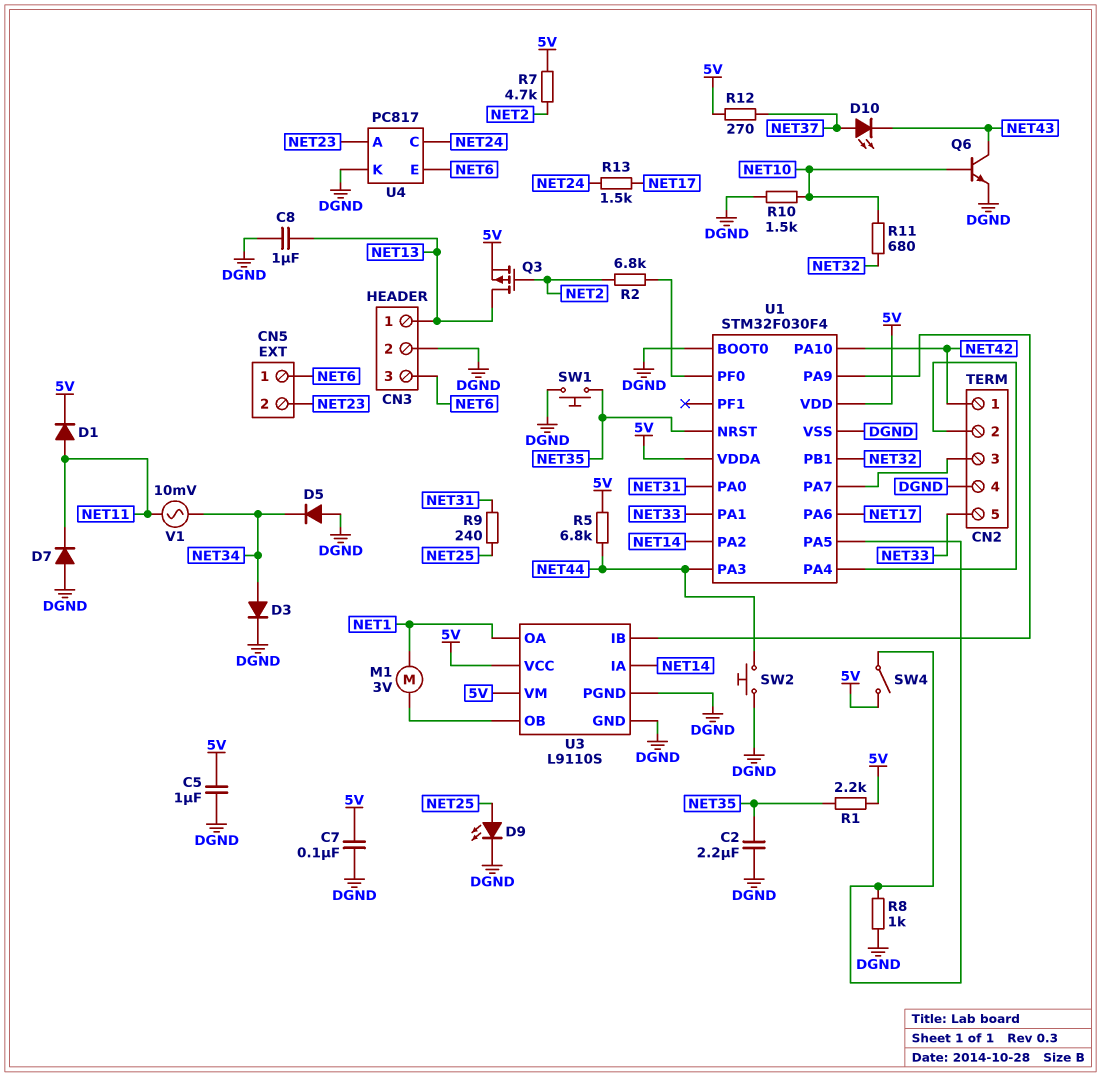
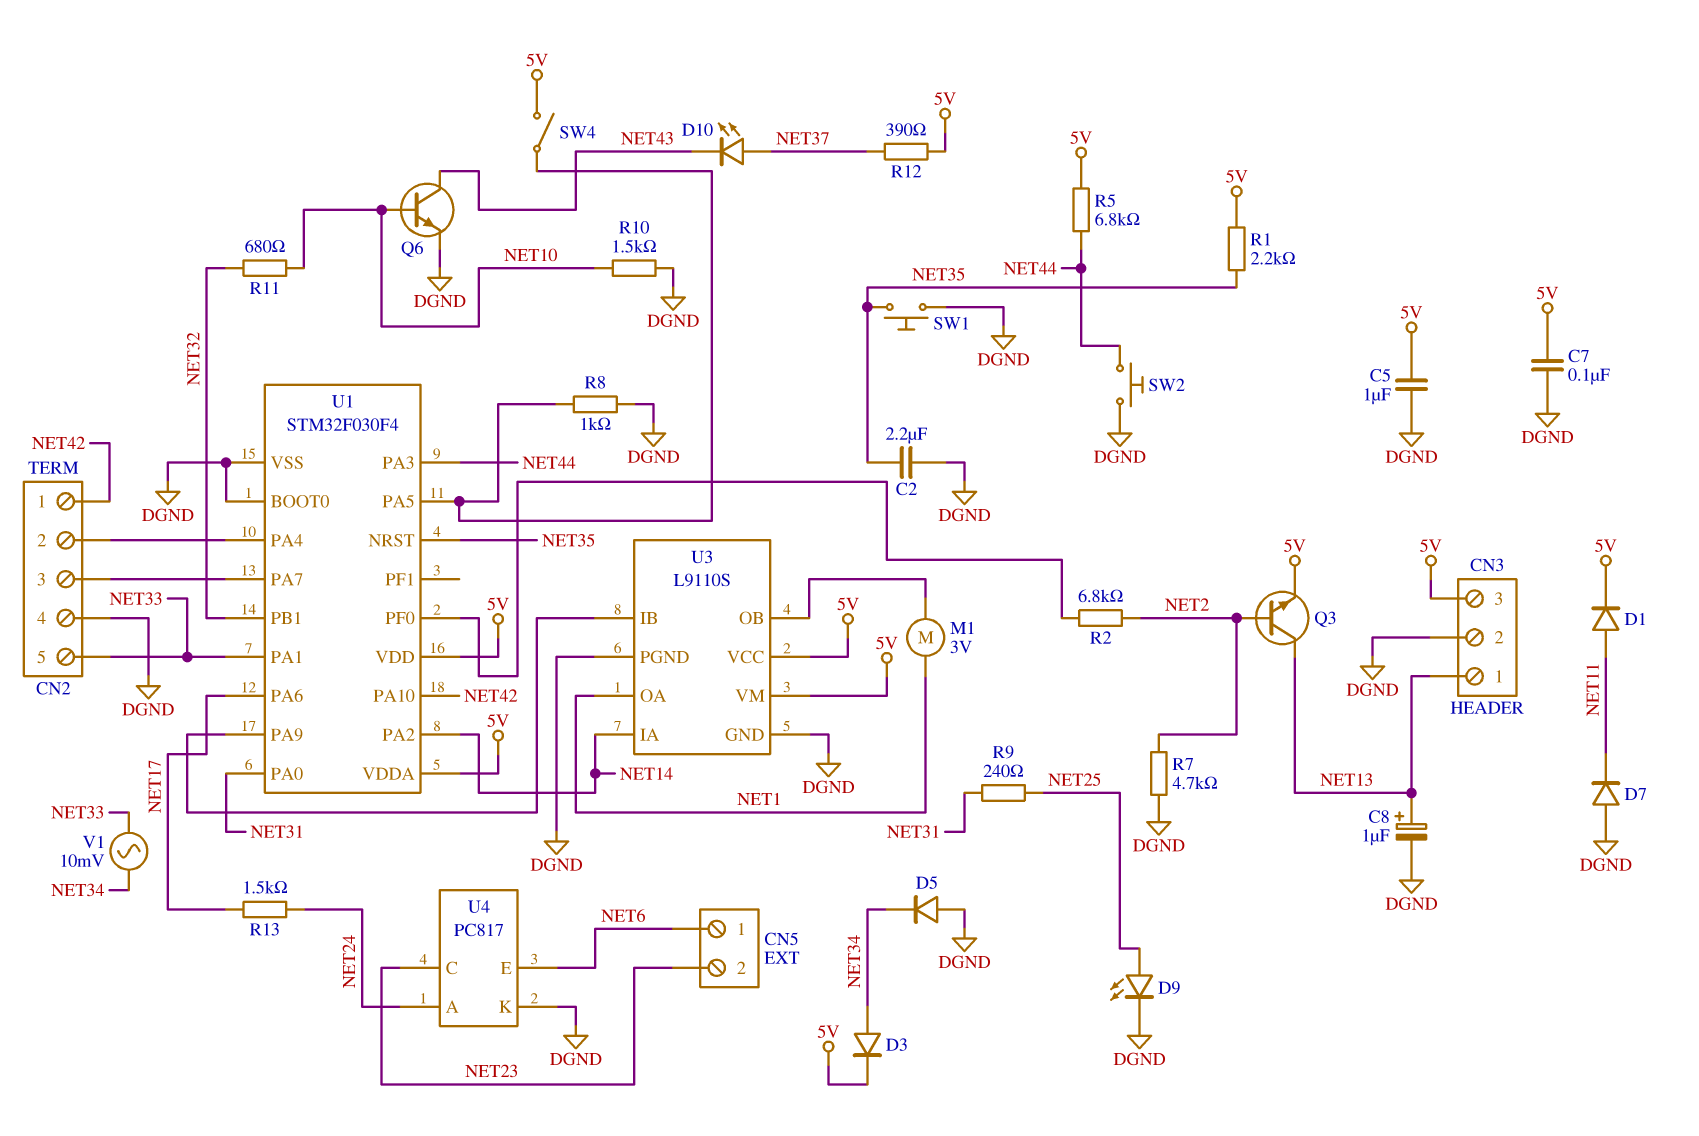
C8: 1uF (DGND, NET13) -> 1uF (plus NET13, minus DGND)
CN3 pin 3: NET6 -> 5V
D3: diode (A NET34, K DGND) -> diode (A NET34, K 5V)
Q3: PMOS (G NET2, D NET13, S 5V) -> NPN (B NET2, C NET13, E 5V)
R7: 4.7k (5V, NET2) -> 4.7k (DGND, NET2)
R12: 270 (5V, NET37) -> 390 (5V, NET37)
U4 pin A: NET23 -> NET24
U4 pin C: NET24 -> NET23
V1: AC 10mV (NET11, NET34) -> AC 10mV (NET33, NET34)

